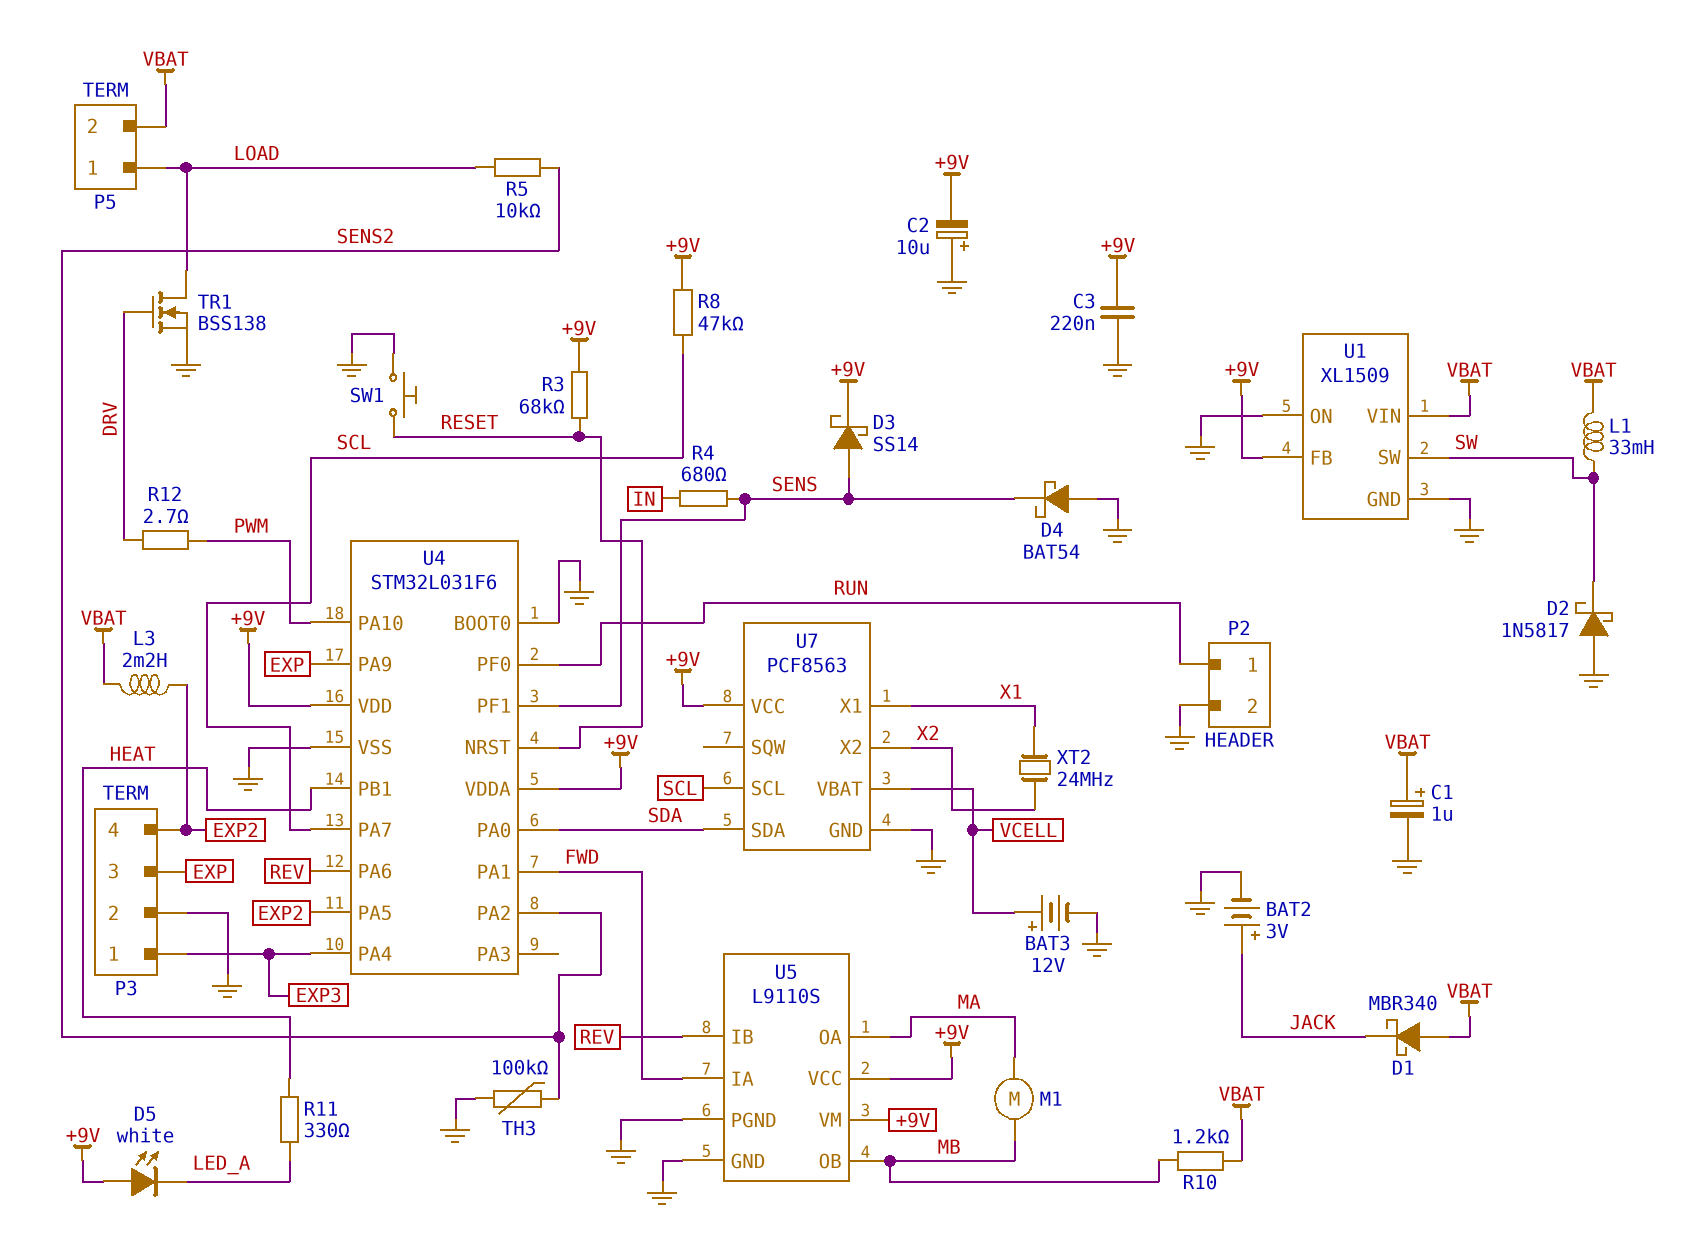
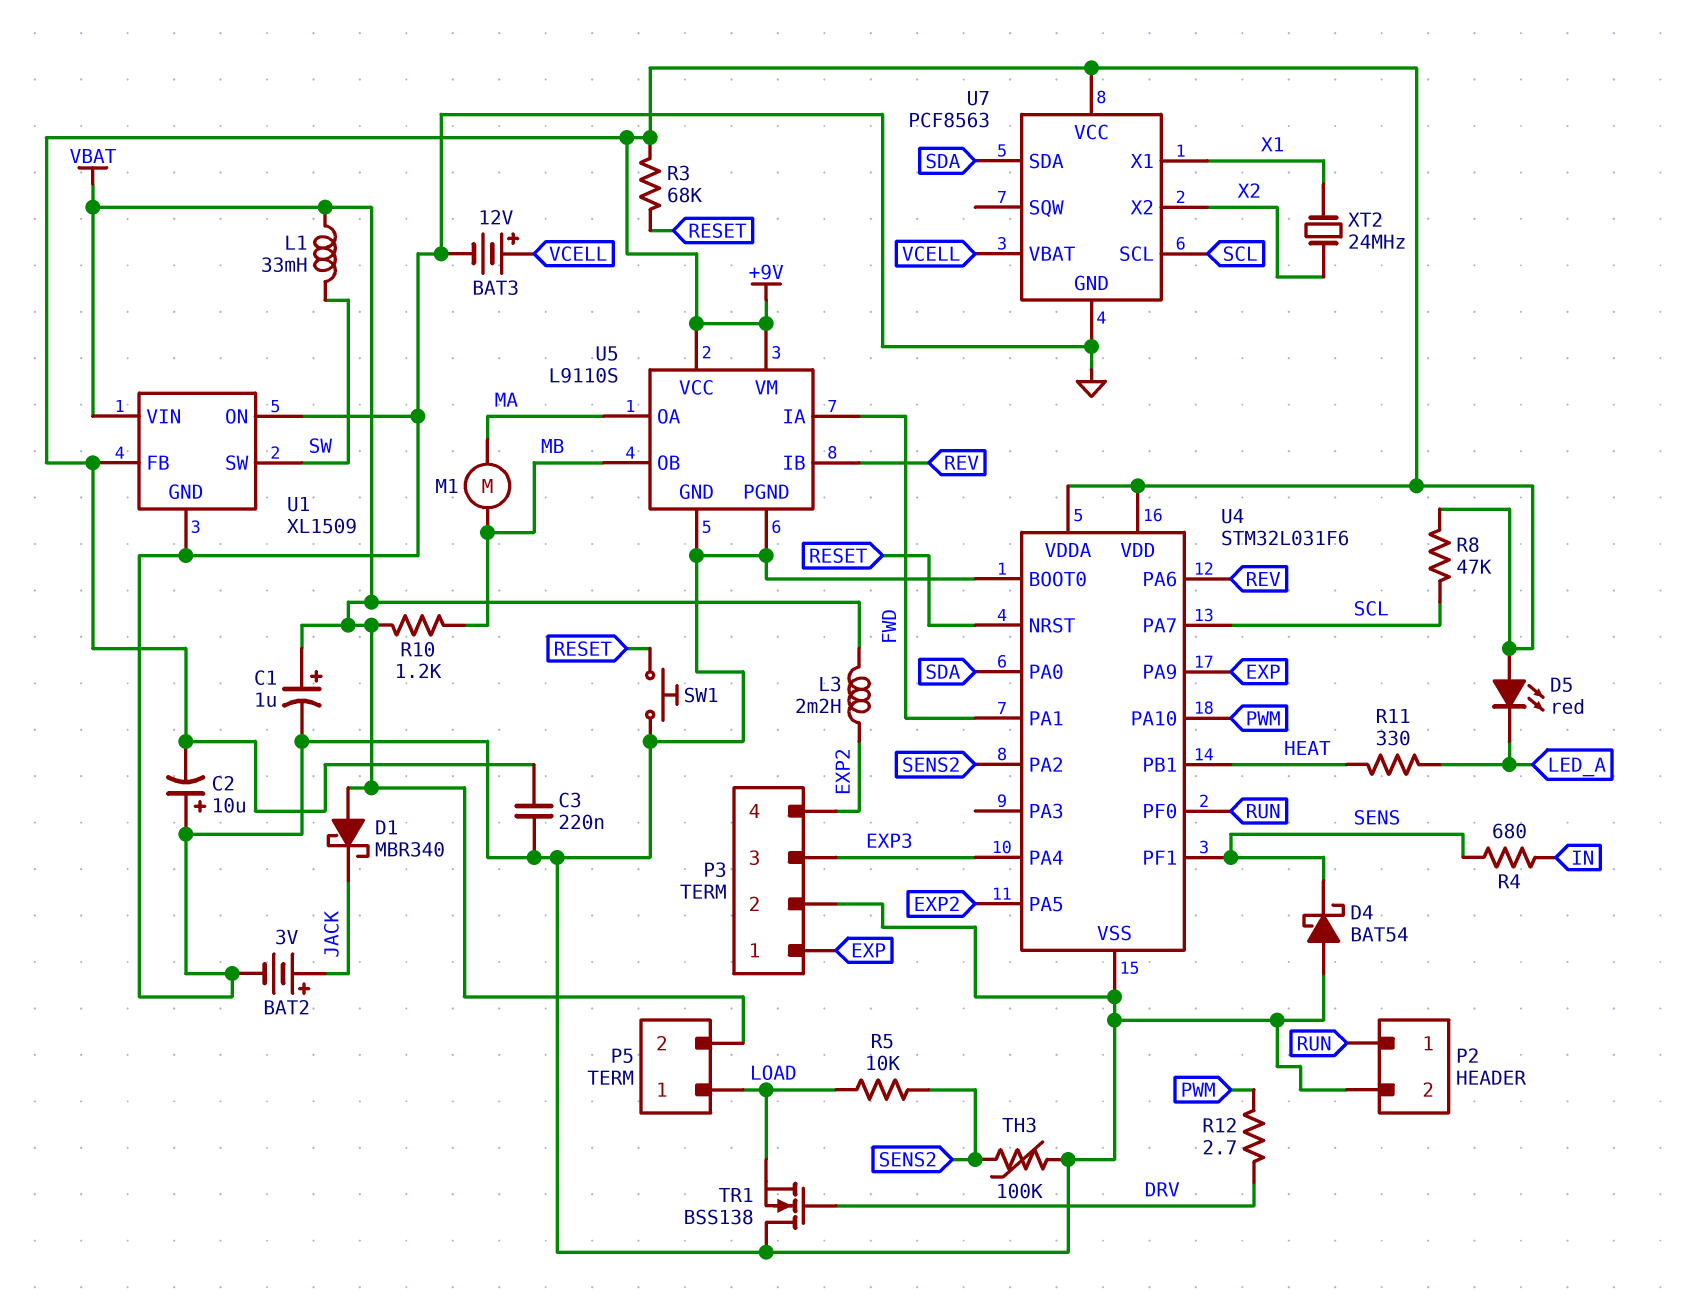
D2: schottky 1N5817 (A GND, K SW) -> none
D3: schottky SS14 (A SENS, K +9V) -> none
D5: LED white (A +9V, K LED_A) -> LED red (A +9V, K LED_A)
P3 pin 1: EXP3 -> EXP
P3 pin 3: EXP -> EXP3
TR1: NMOS BSS138 (G DRV, D LOAD, S GND) -> NMOS BSS138 (G DRV, D GND, S LOAD)

